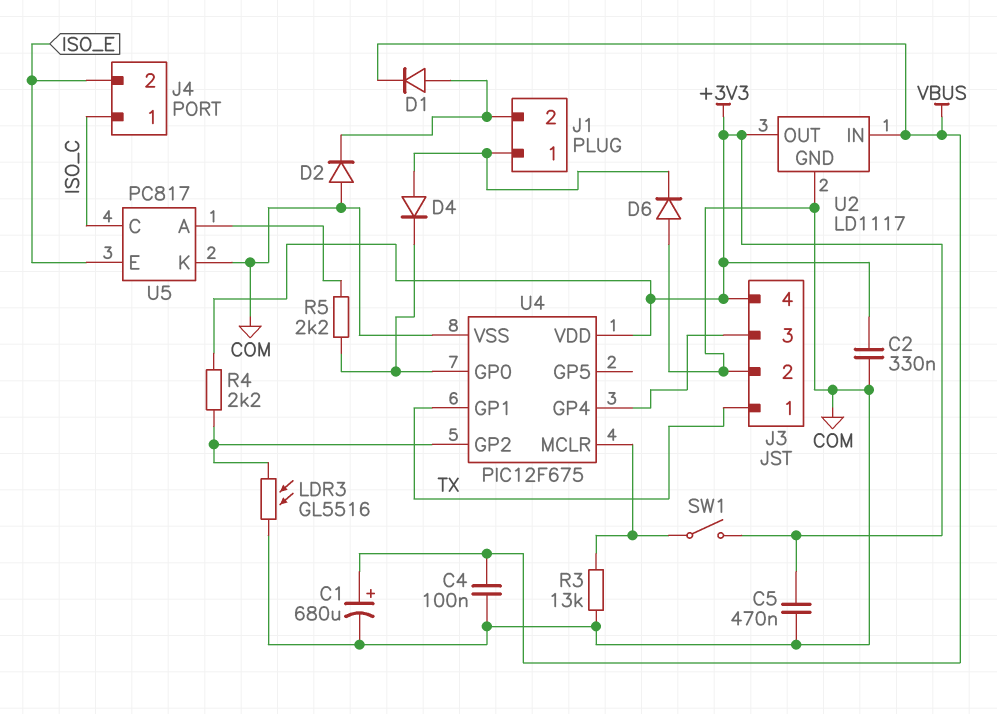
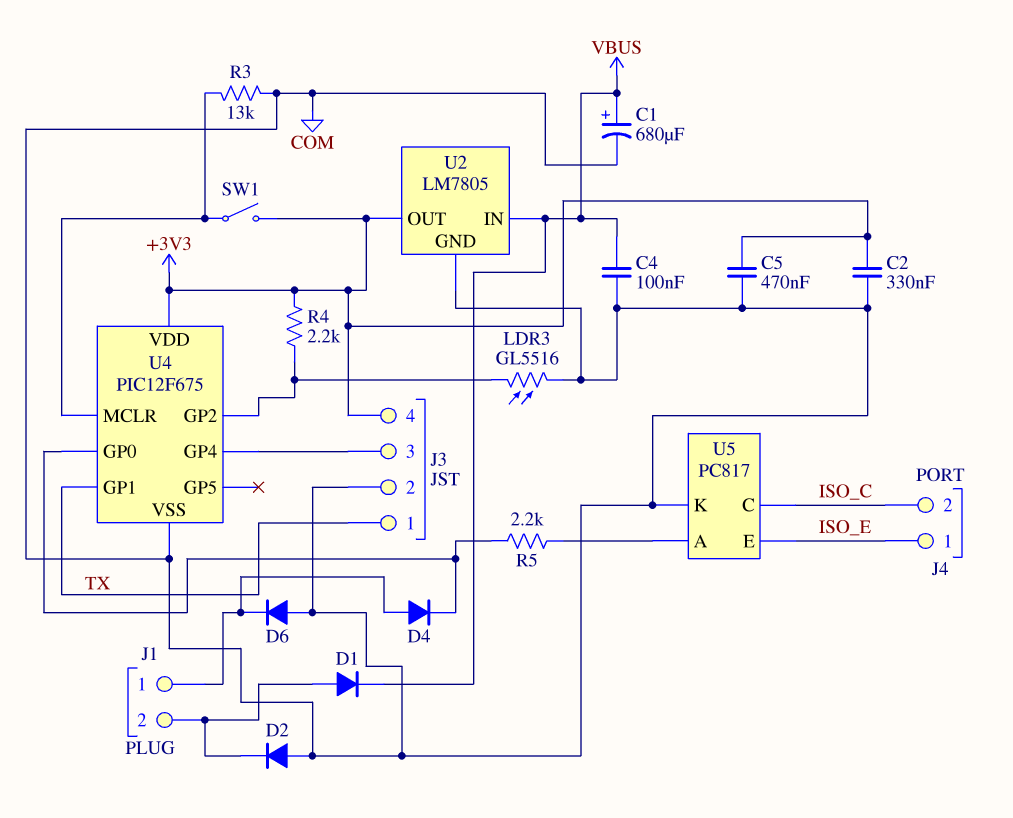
J4 pin 1: ISO_C -> ISO_E
J4 pin 2: ISO_E -> ISO_C
U2: LD1117 -> LM7805

